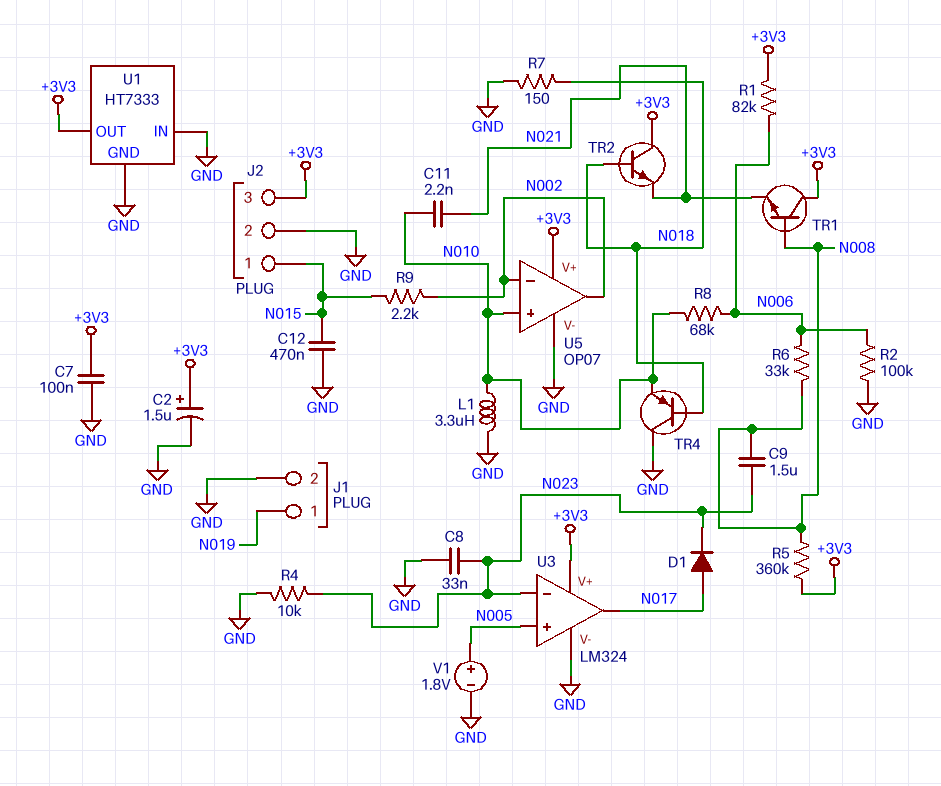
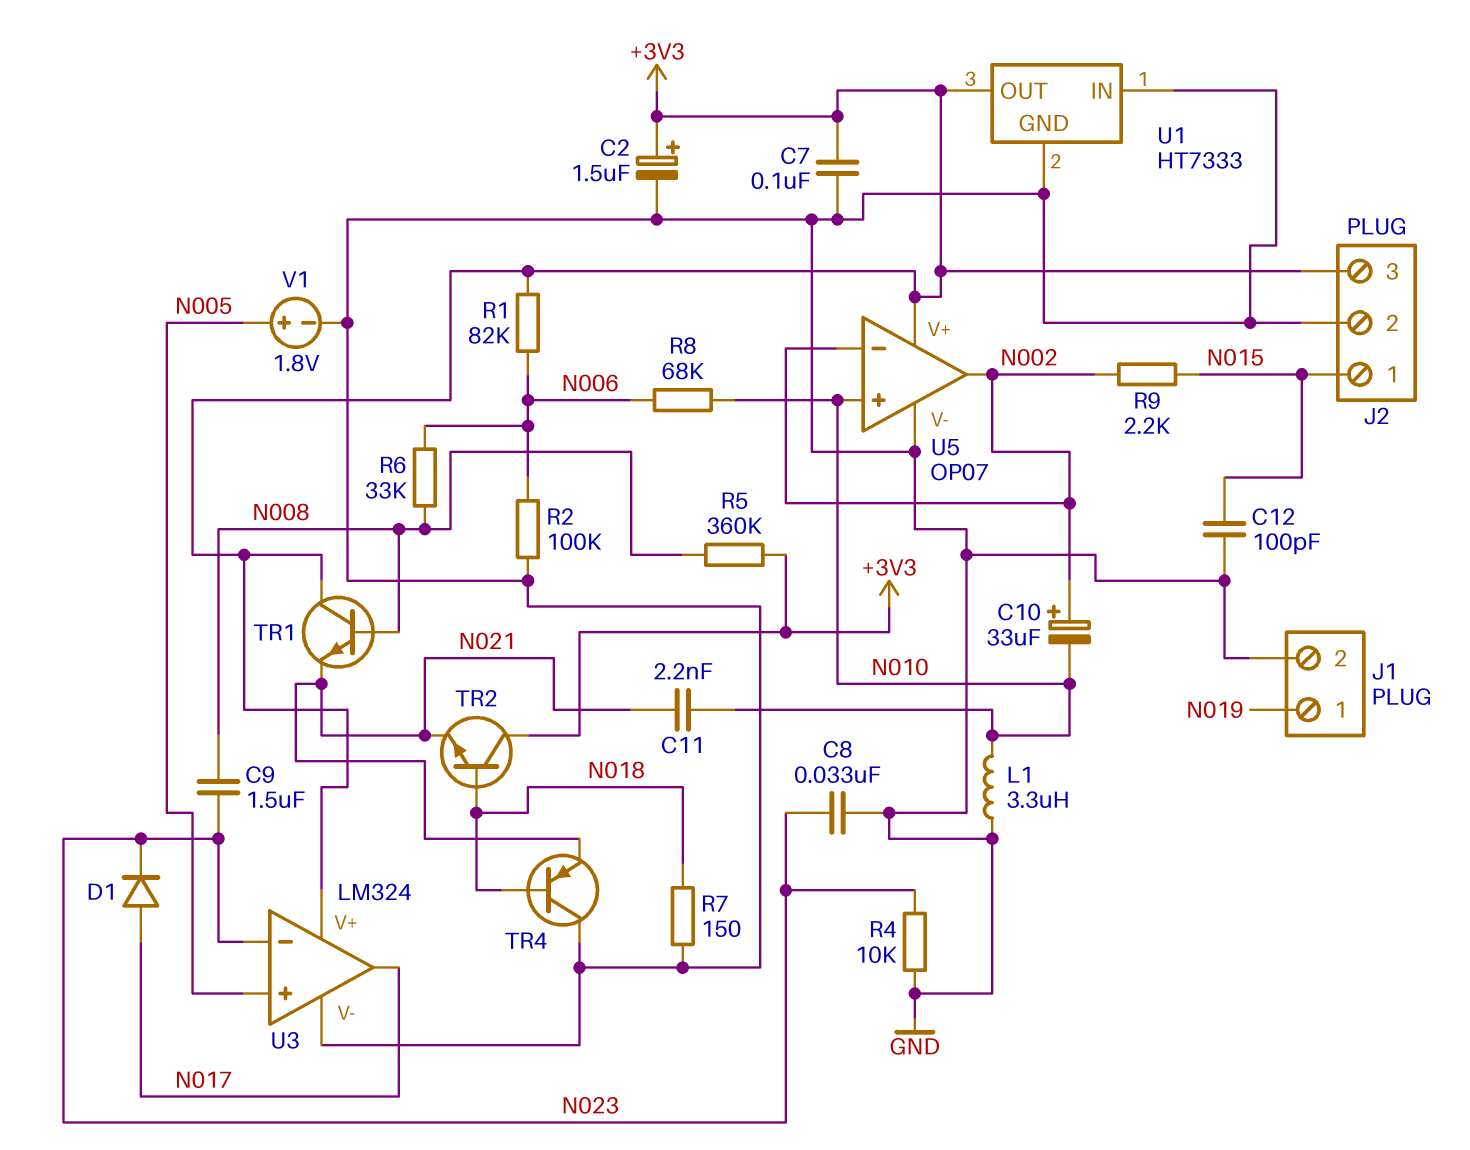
C10: none -> 33uF (plus N002, minus N010)
C12: 470nF (GND, N015) -> 100pF (GND, N015)
TR4: PNP (B N018, C GND, E N010) -> PNP (B N018, C GND, E N021)

